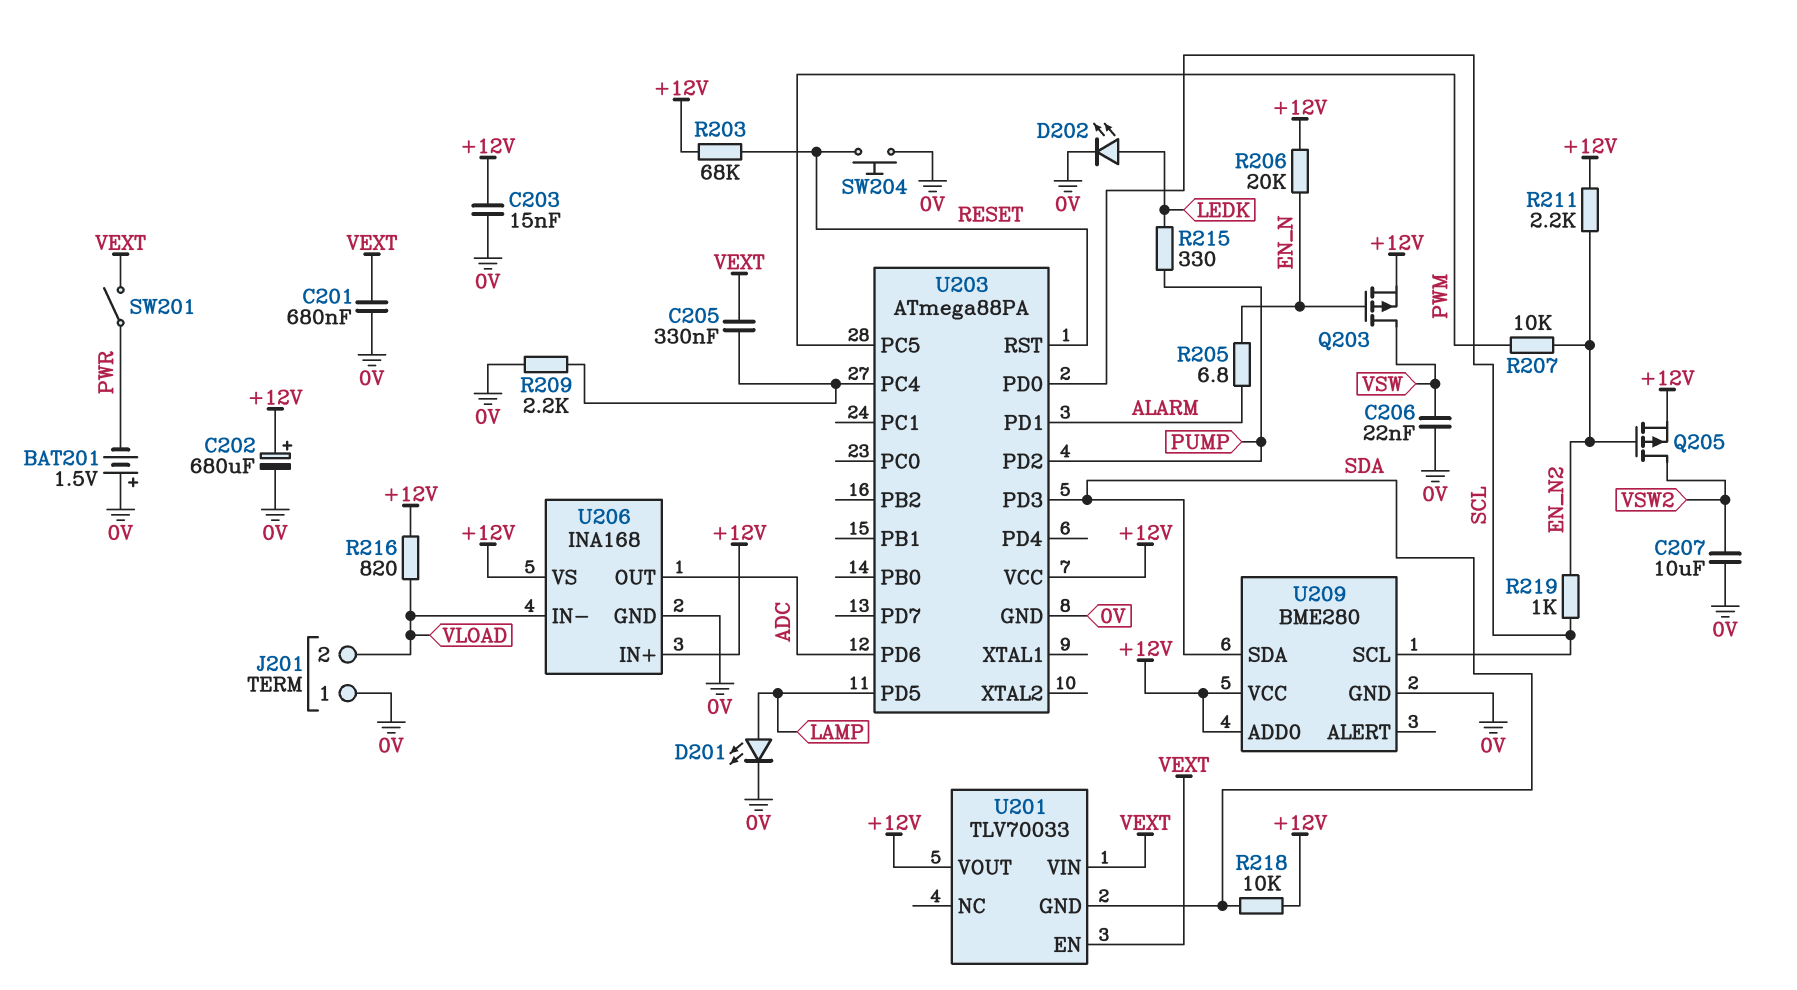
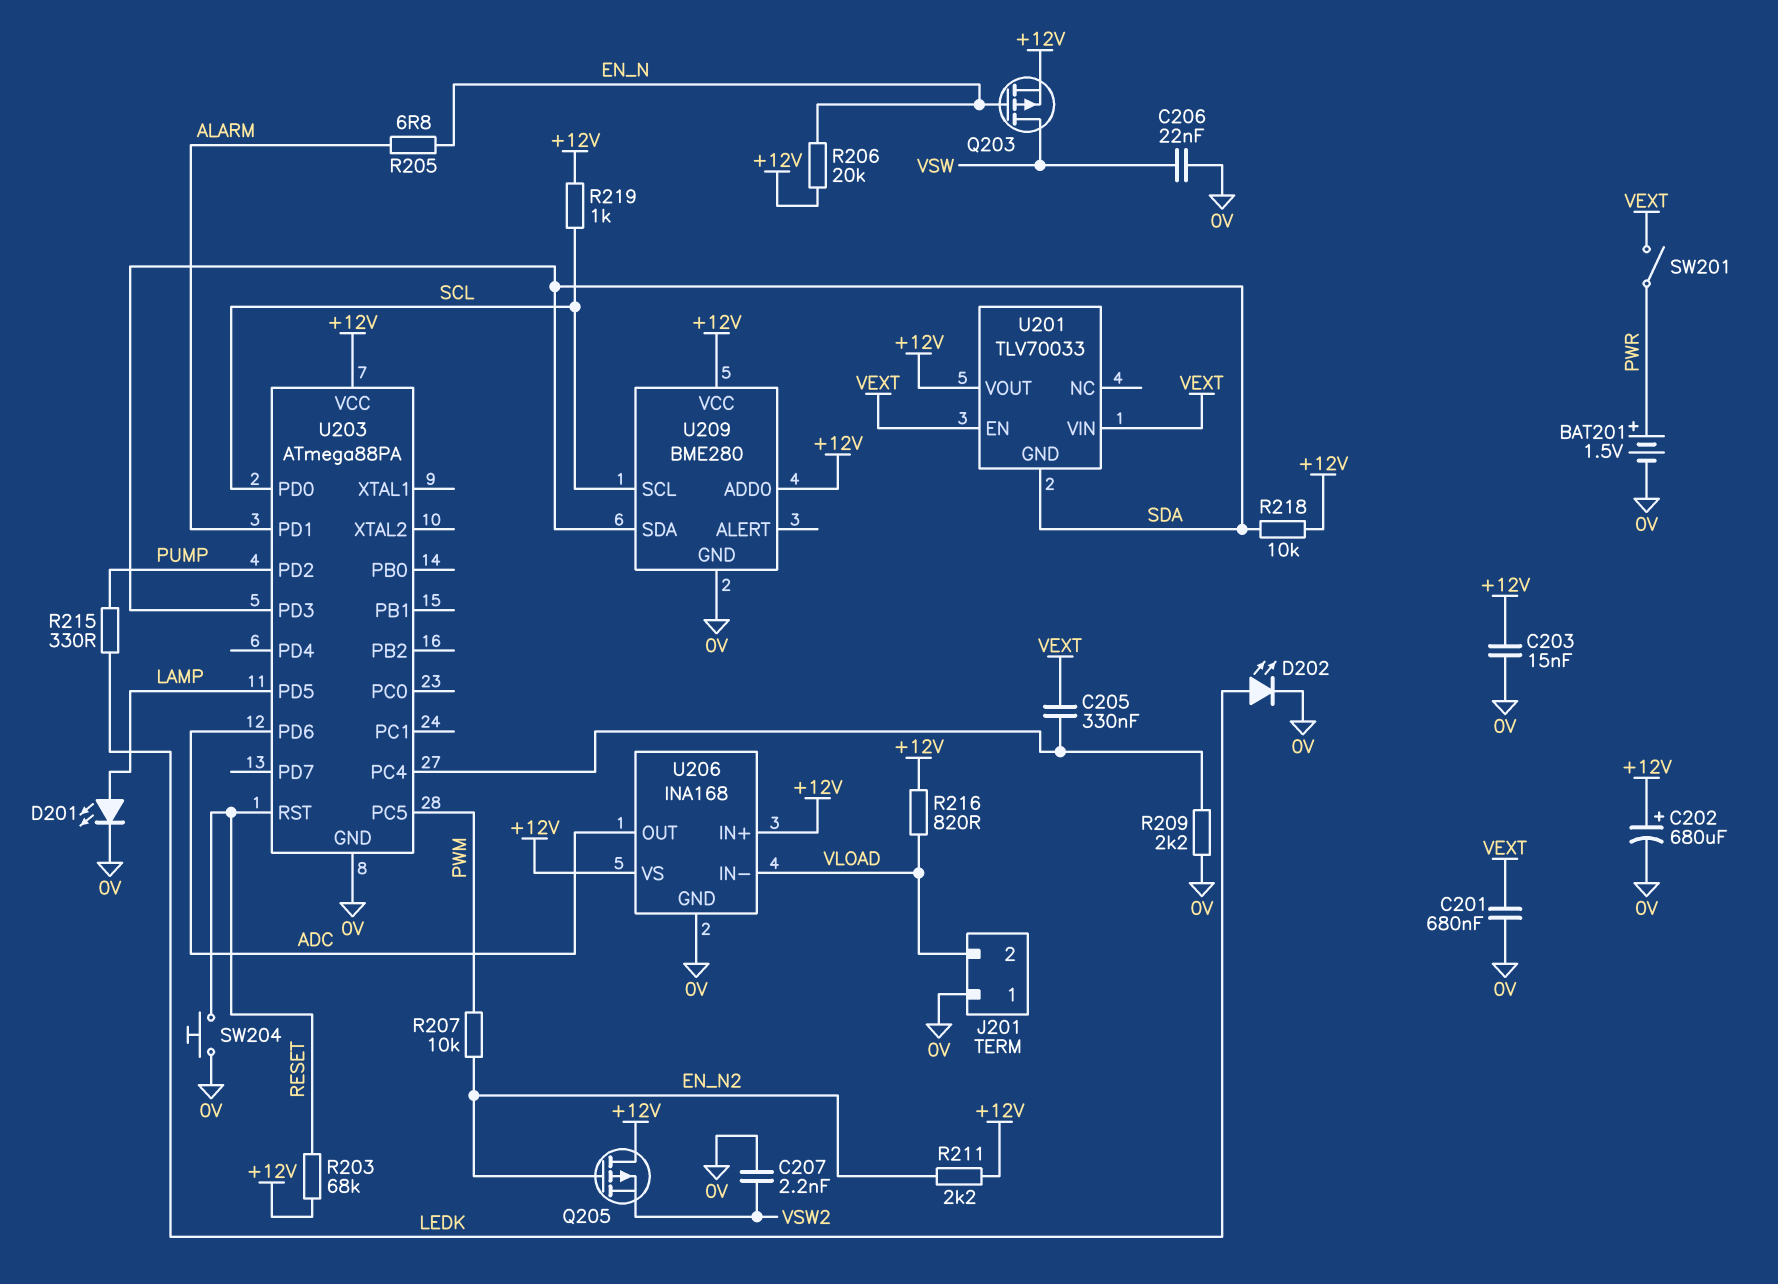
BAT201: 1.5V (plus 0V, minus PWR) -> 1.5V (plus PWR, minus 0V)
C207: 10uF (0V, VSW2) -> 2.2nF (0V, VSW2)
Q205: PMOS (G EN_N2, D VSW2, S +12V) -> PMOS (G EN_N2, D +12V, S VSW2)
R219: 1k (EN_N2, SCL) -> 1k (+12V, SCL)

